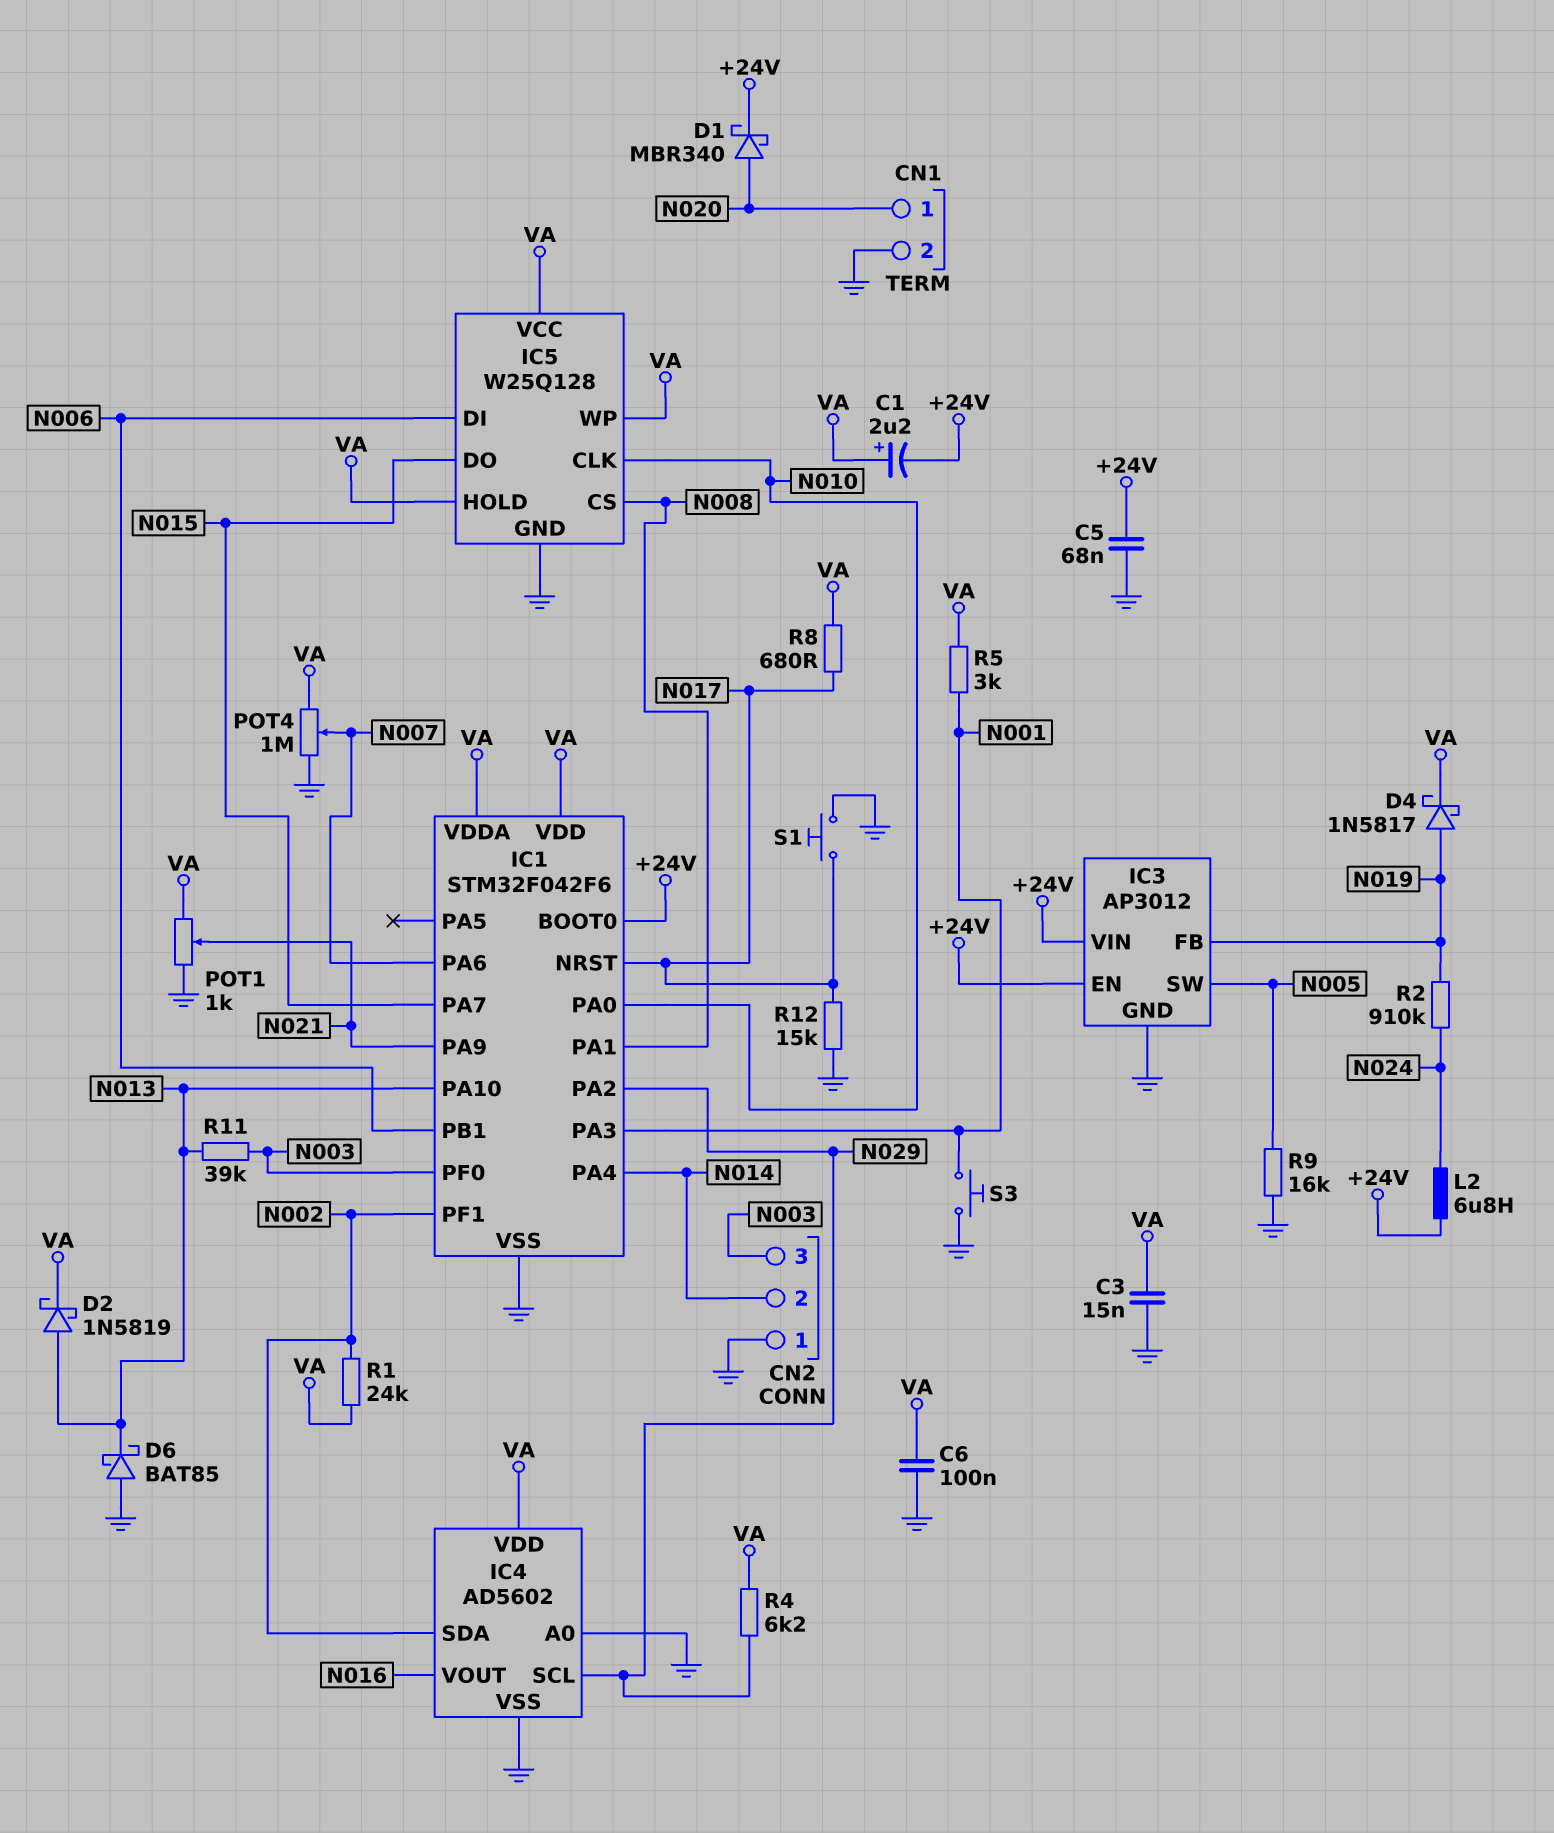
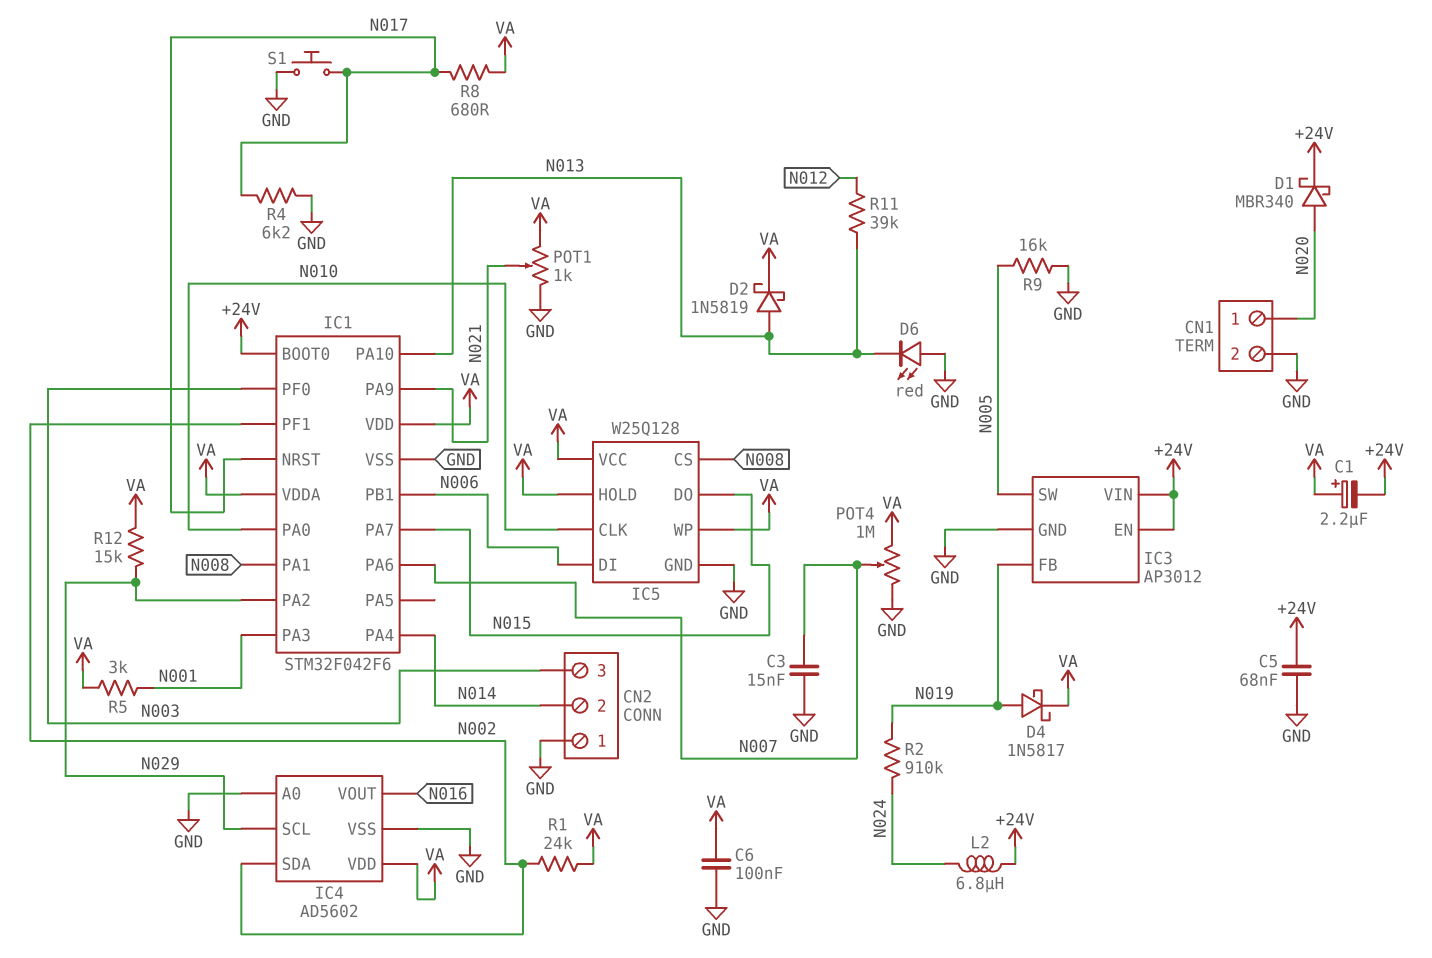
C3: 15nF (GND, VA) -> 15nF (GND, N007)
D6: schottky BAT85 (A GND, K N013) -> LED red (A GND, K N013)
R4: 6.2k (N029, VA) -> 6.2k (GND, N017)
R11: 39k (N003, N013) -> 39k (N012, N013)
R12: 15k (GND, N017) -> 15k (N029, VA)
S3: button (GND, N001) -> none

